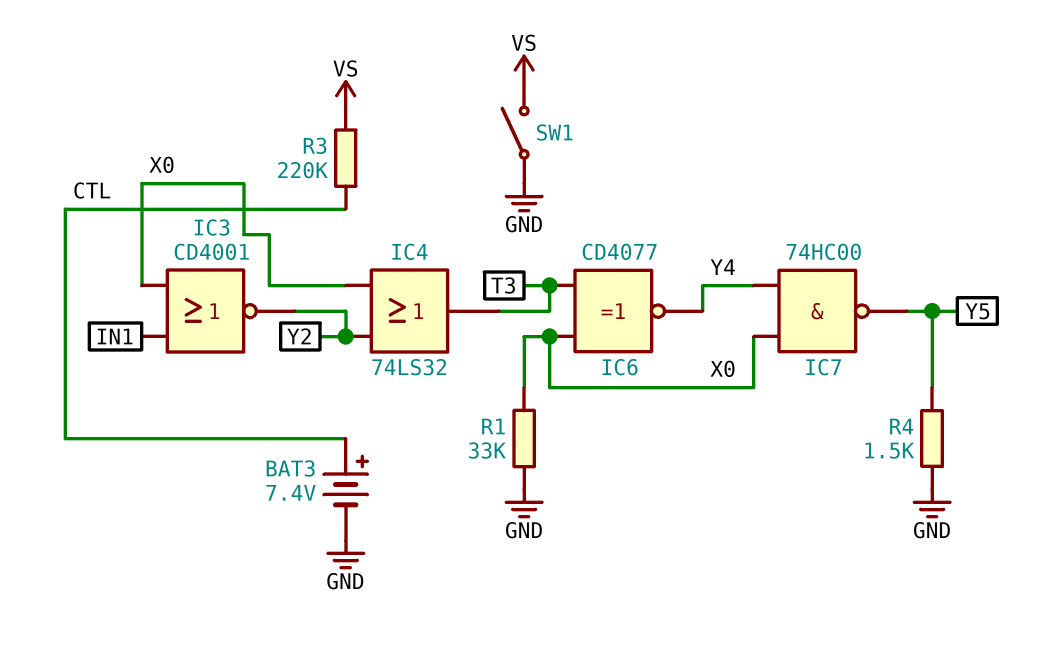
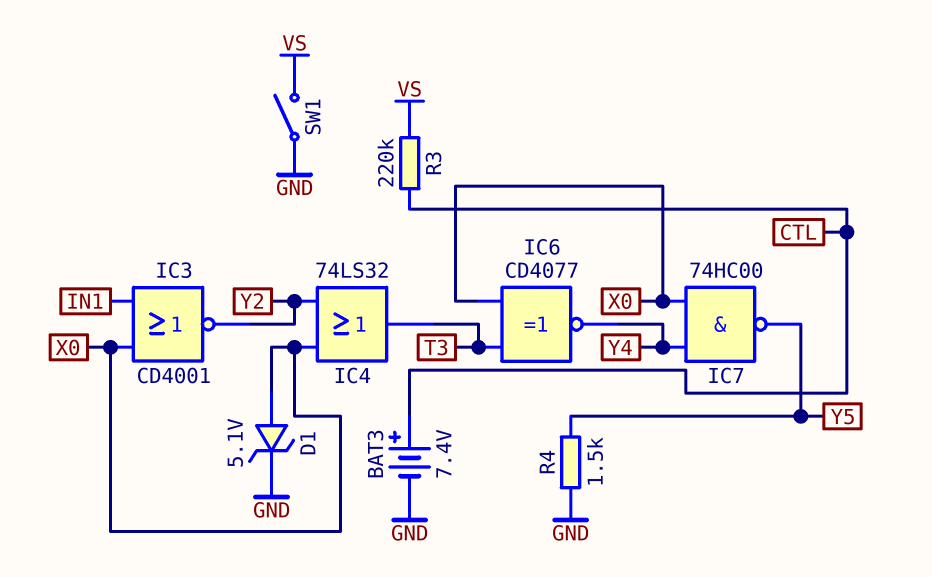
D1: none -> zener 5.1V (A X0, K GND)
R1: 33k (GND, X0) -> none

